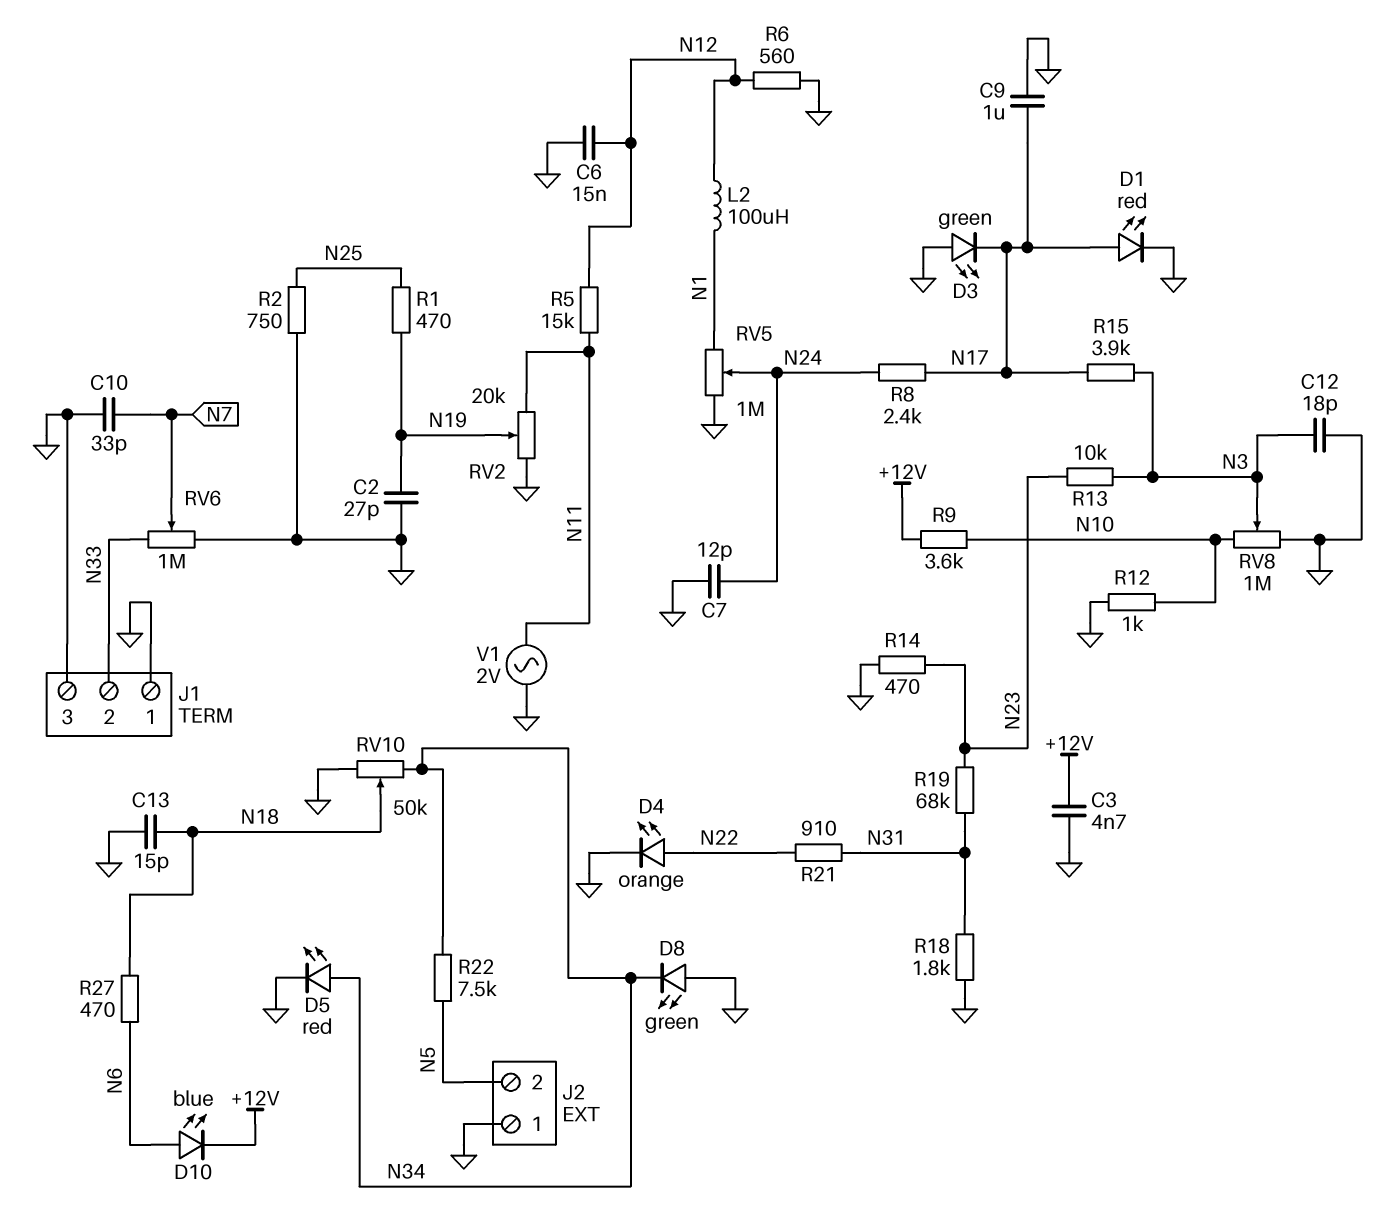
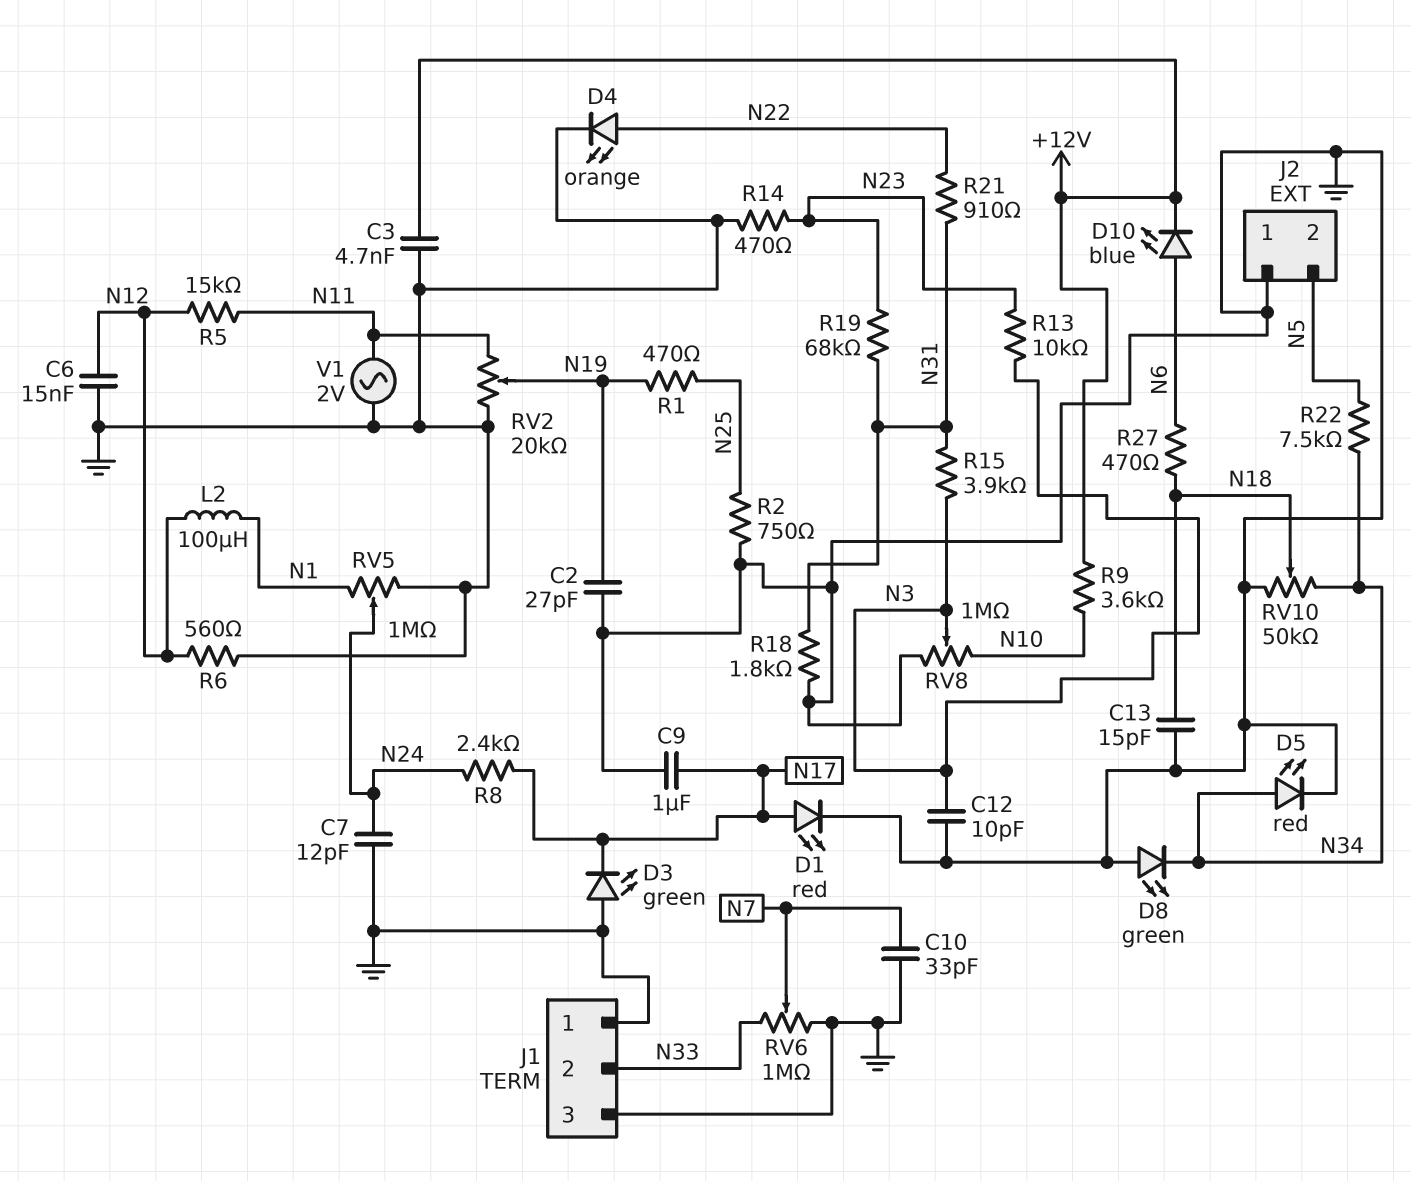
C12: 18pF (GND, N3) -> 10pF (GND, N3)
R12: 1k (GND, N10) -> none
R15: 3.9k (N3, N17) -> 3.9k (N3, N31)

